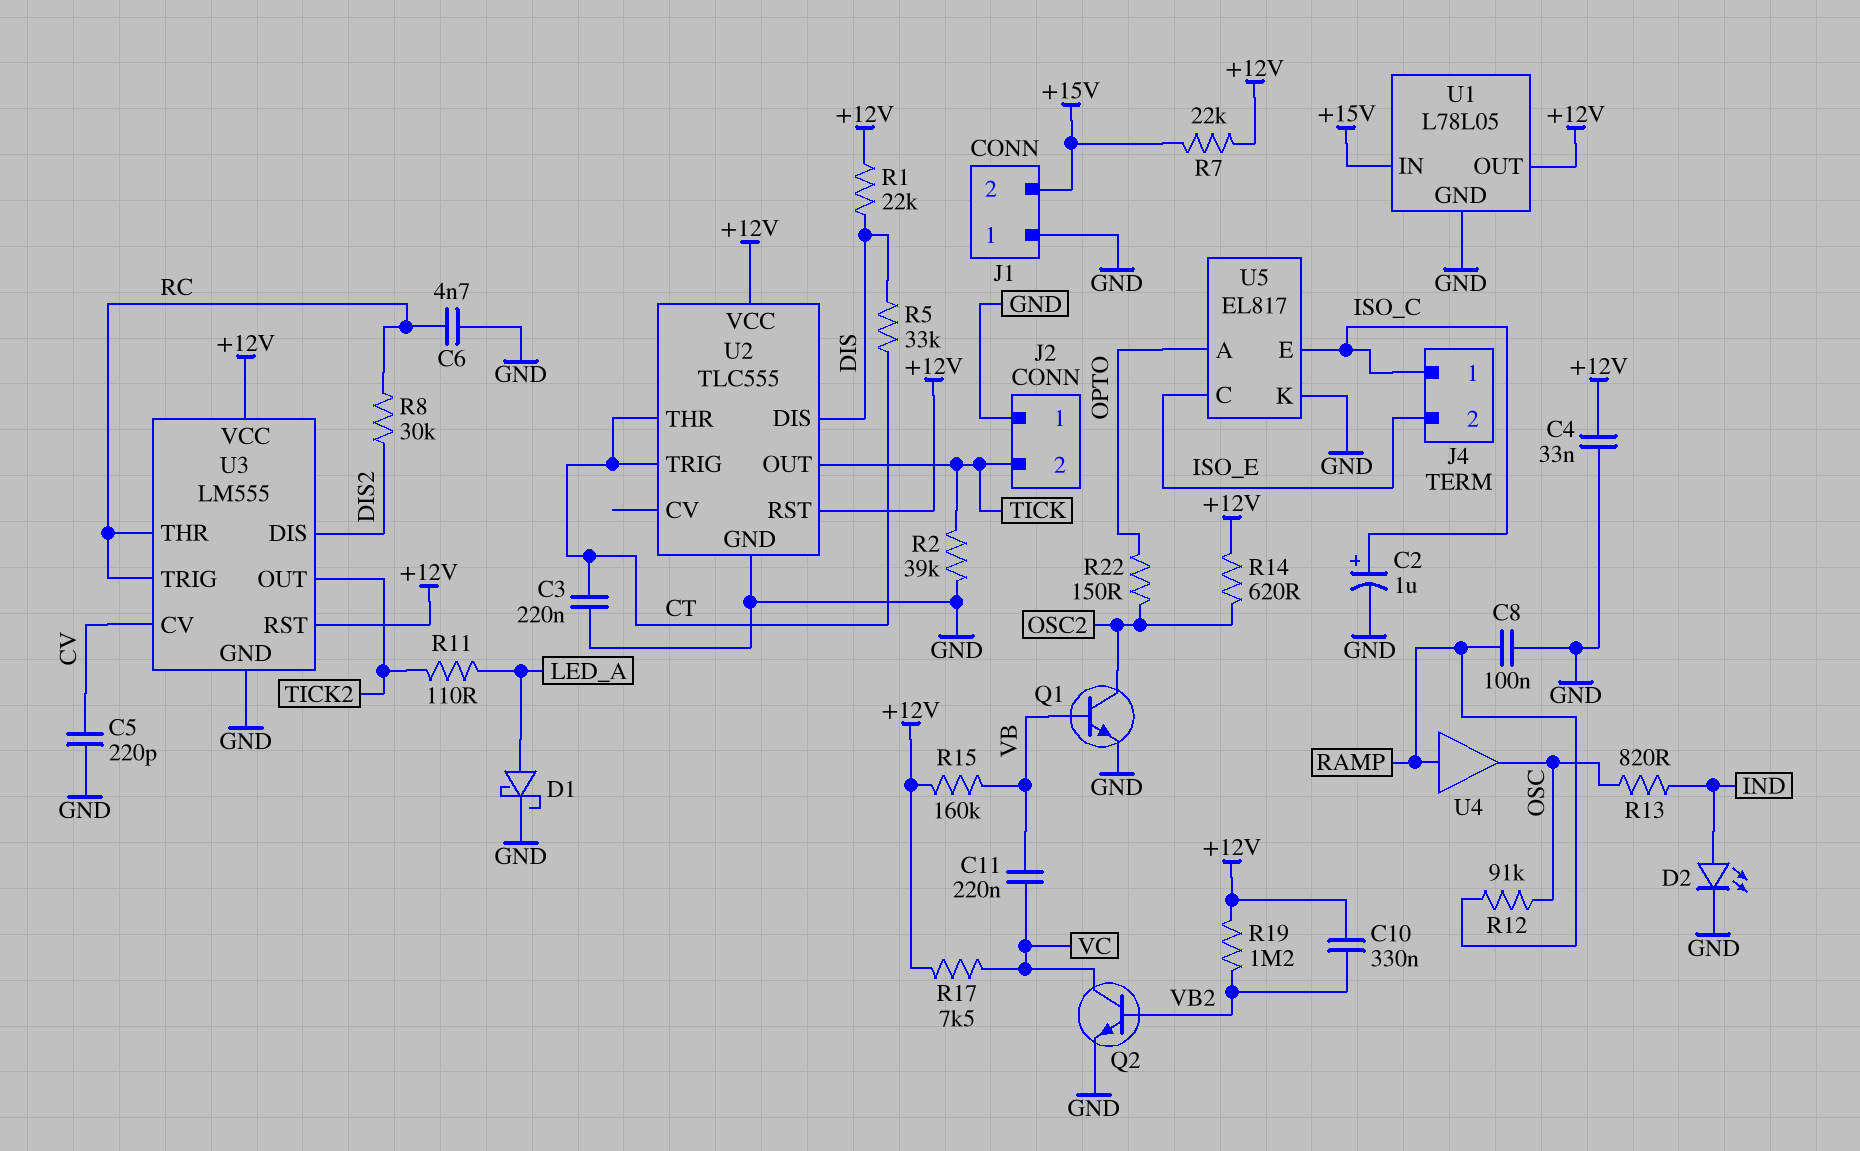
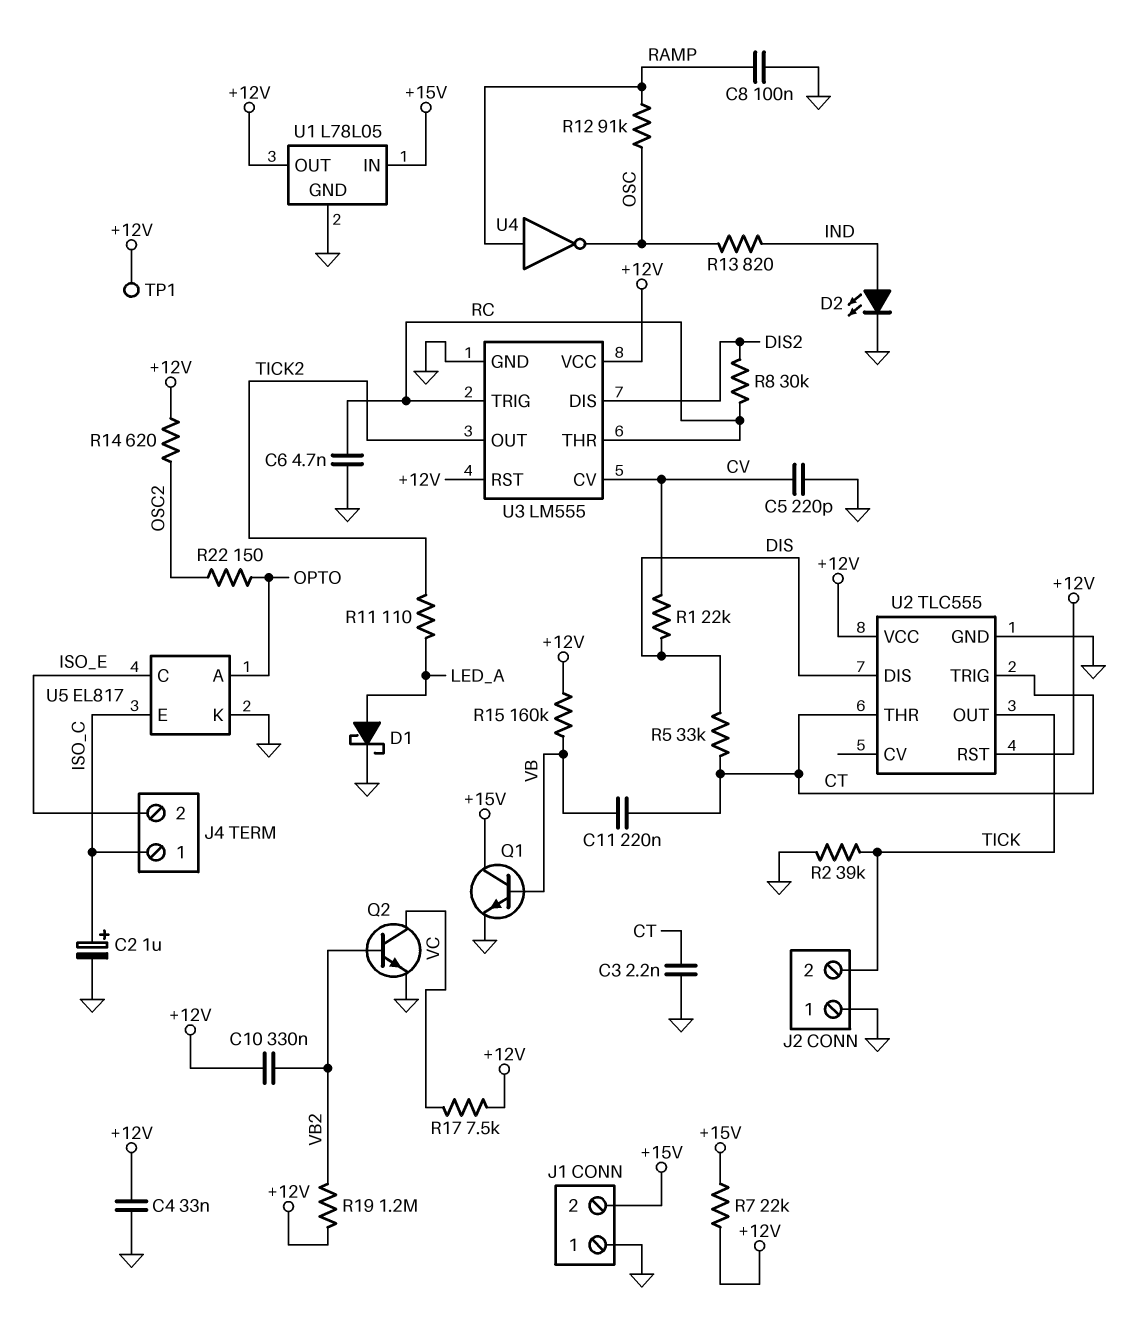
C3: 220nF (CT, GND) -> 2.2nF (CT, GND)
C11: 220nF (VB, VC) -> 220nF (CT, VB)
Q1: NPN (B VB, C OSC2, E GND) -> NPN (B VB, C +15V, E GND)
R1: 22k (+12V, DIS) -> 22k (CV, DIS)
TP1: none -> test point (+12V)
U4: buffer (in RAMP, out OSC) -> NOT (in RAMP, out OSC)

